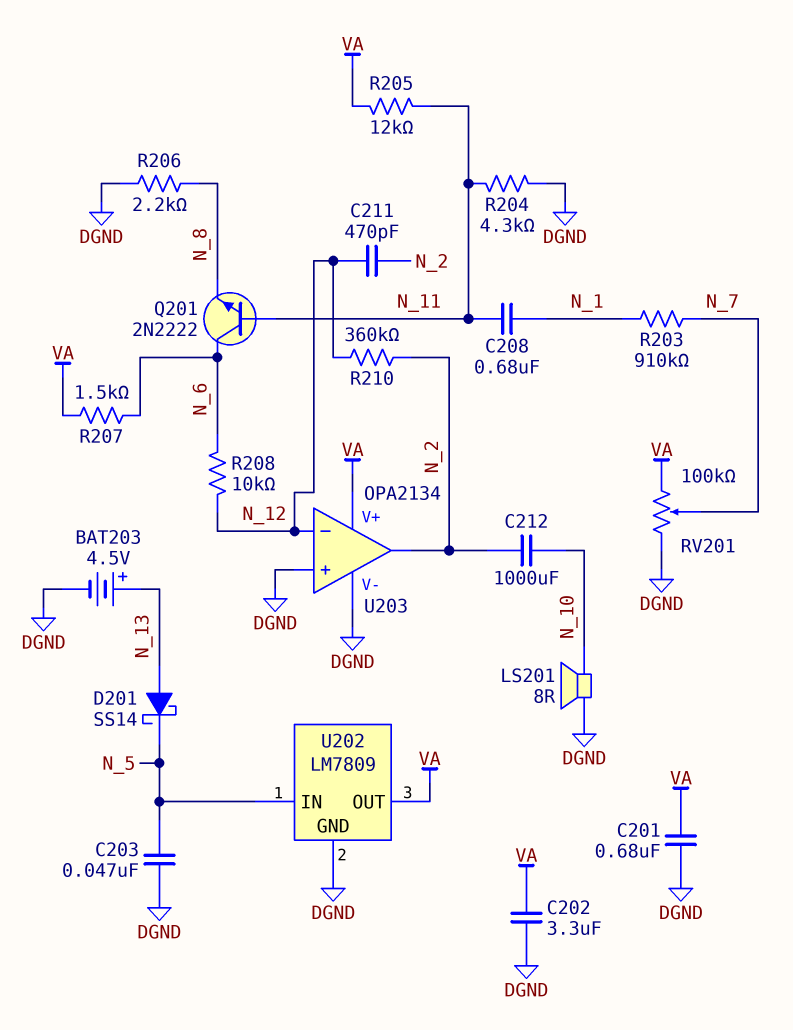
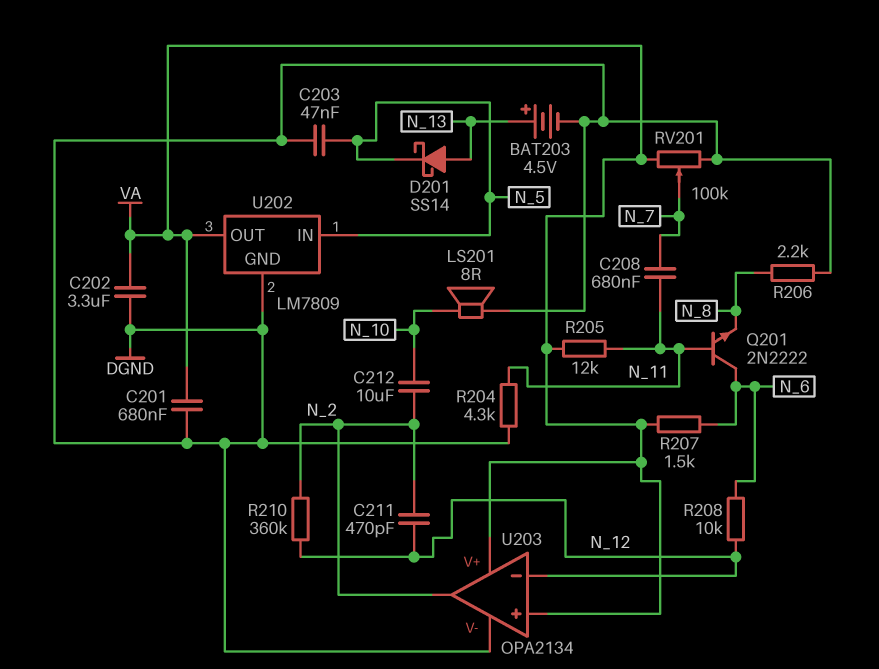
C208: 680nF (N_1, N_11) -> 680nF (N_7, N_11)
C212: 1000uF (N_2, N_10) -> 10uF (N_2, N_10)
R203: 910k (N_1, N_7) -> none
U203 pin in+: DGND -> VA

